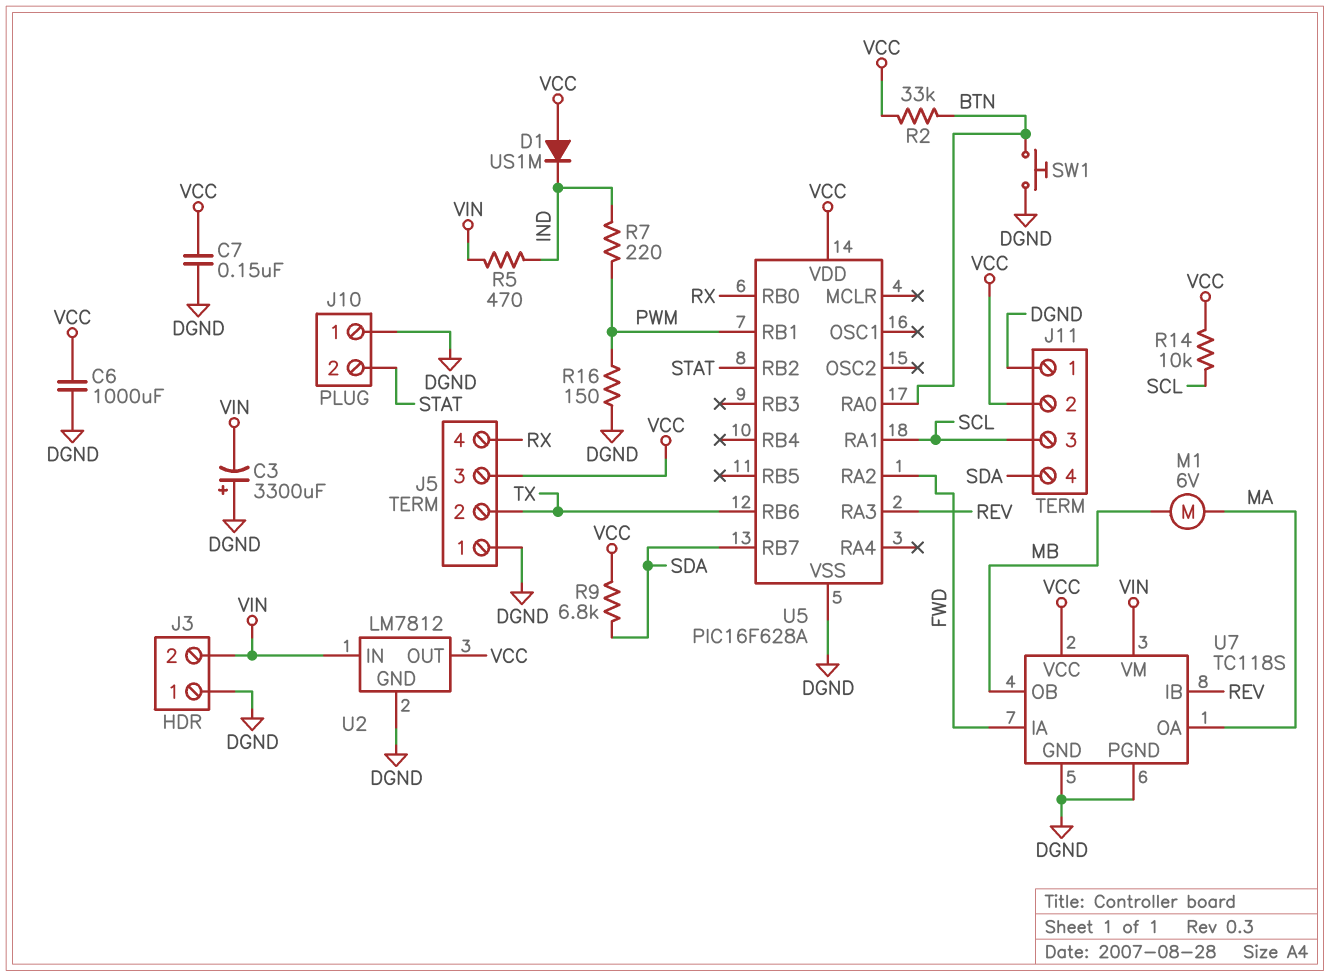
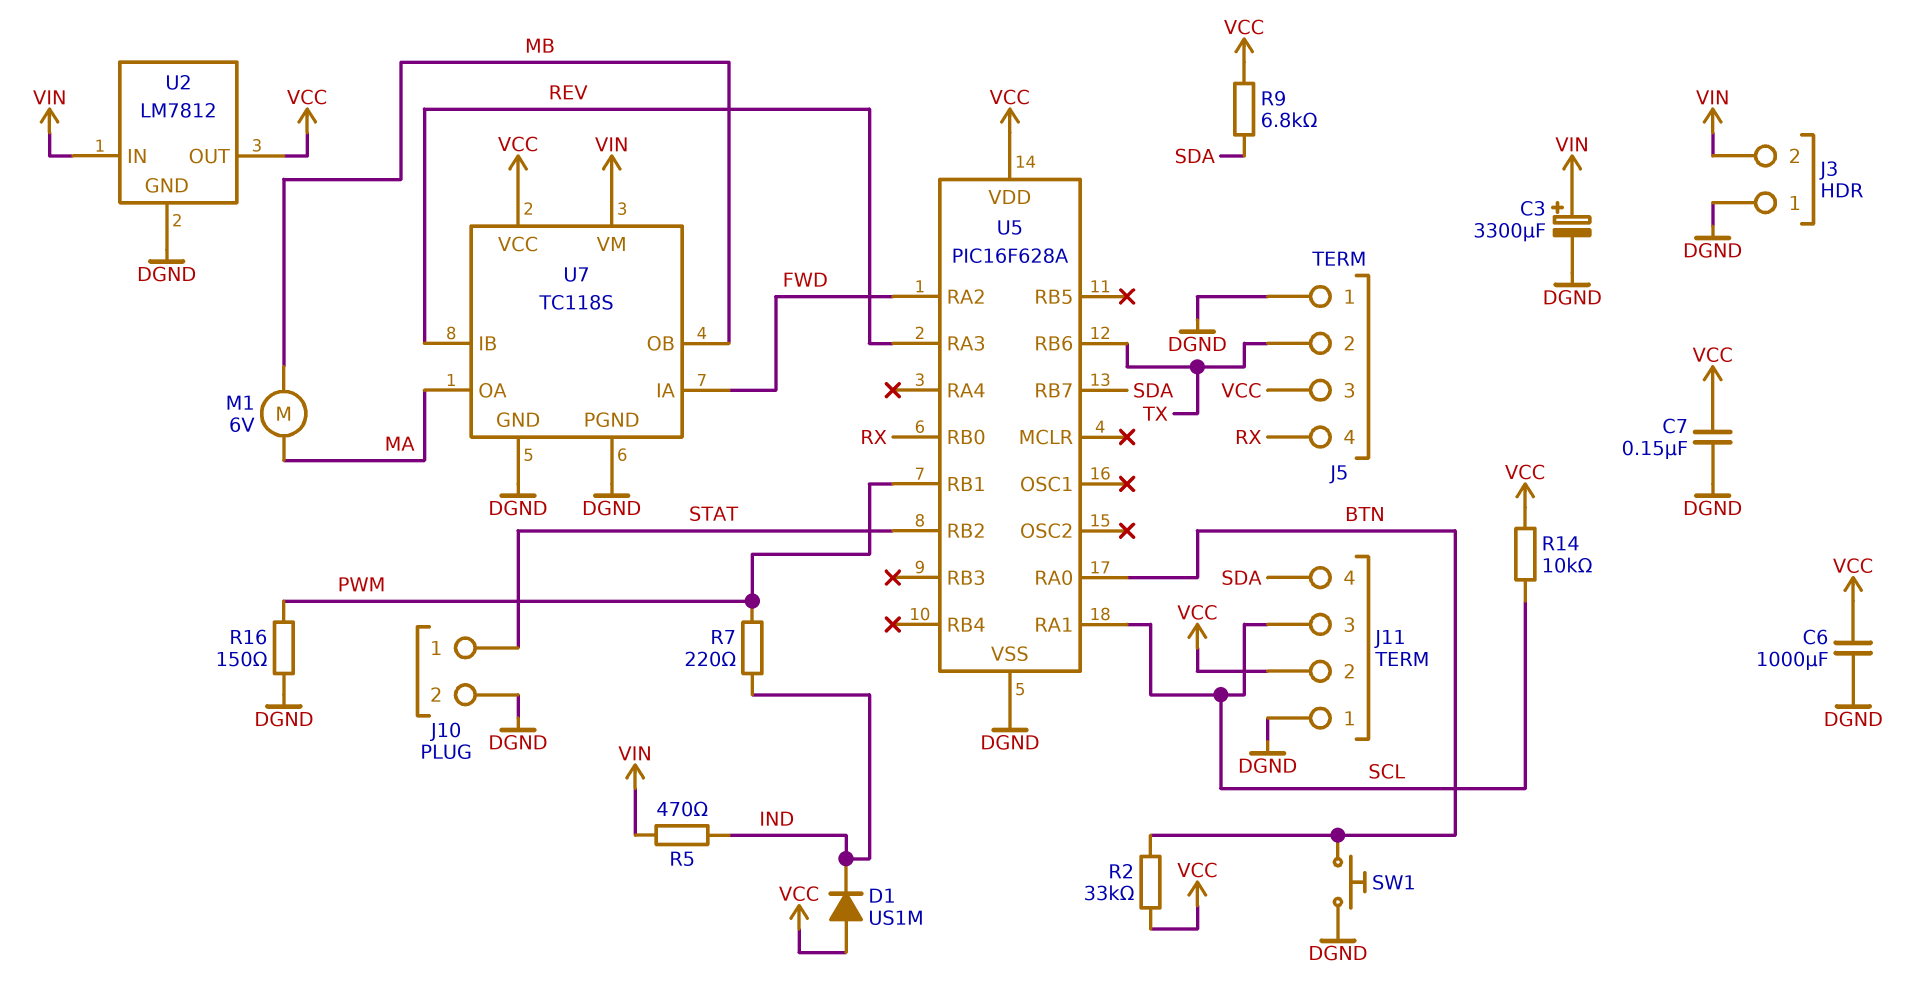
C3: 3300uF (plus DGND, minus VIN) -> 3300uF (plus VIN, minus DGND)
J10 pin 1: DGND -> STAT
J10 pin 2: STAT -> DGND

